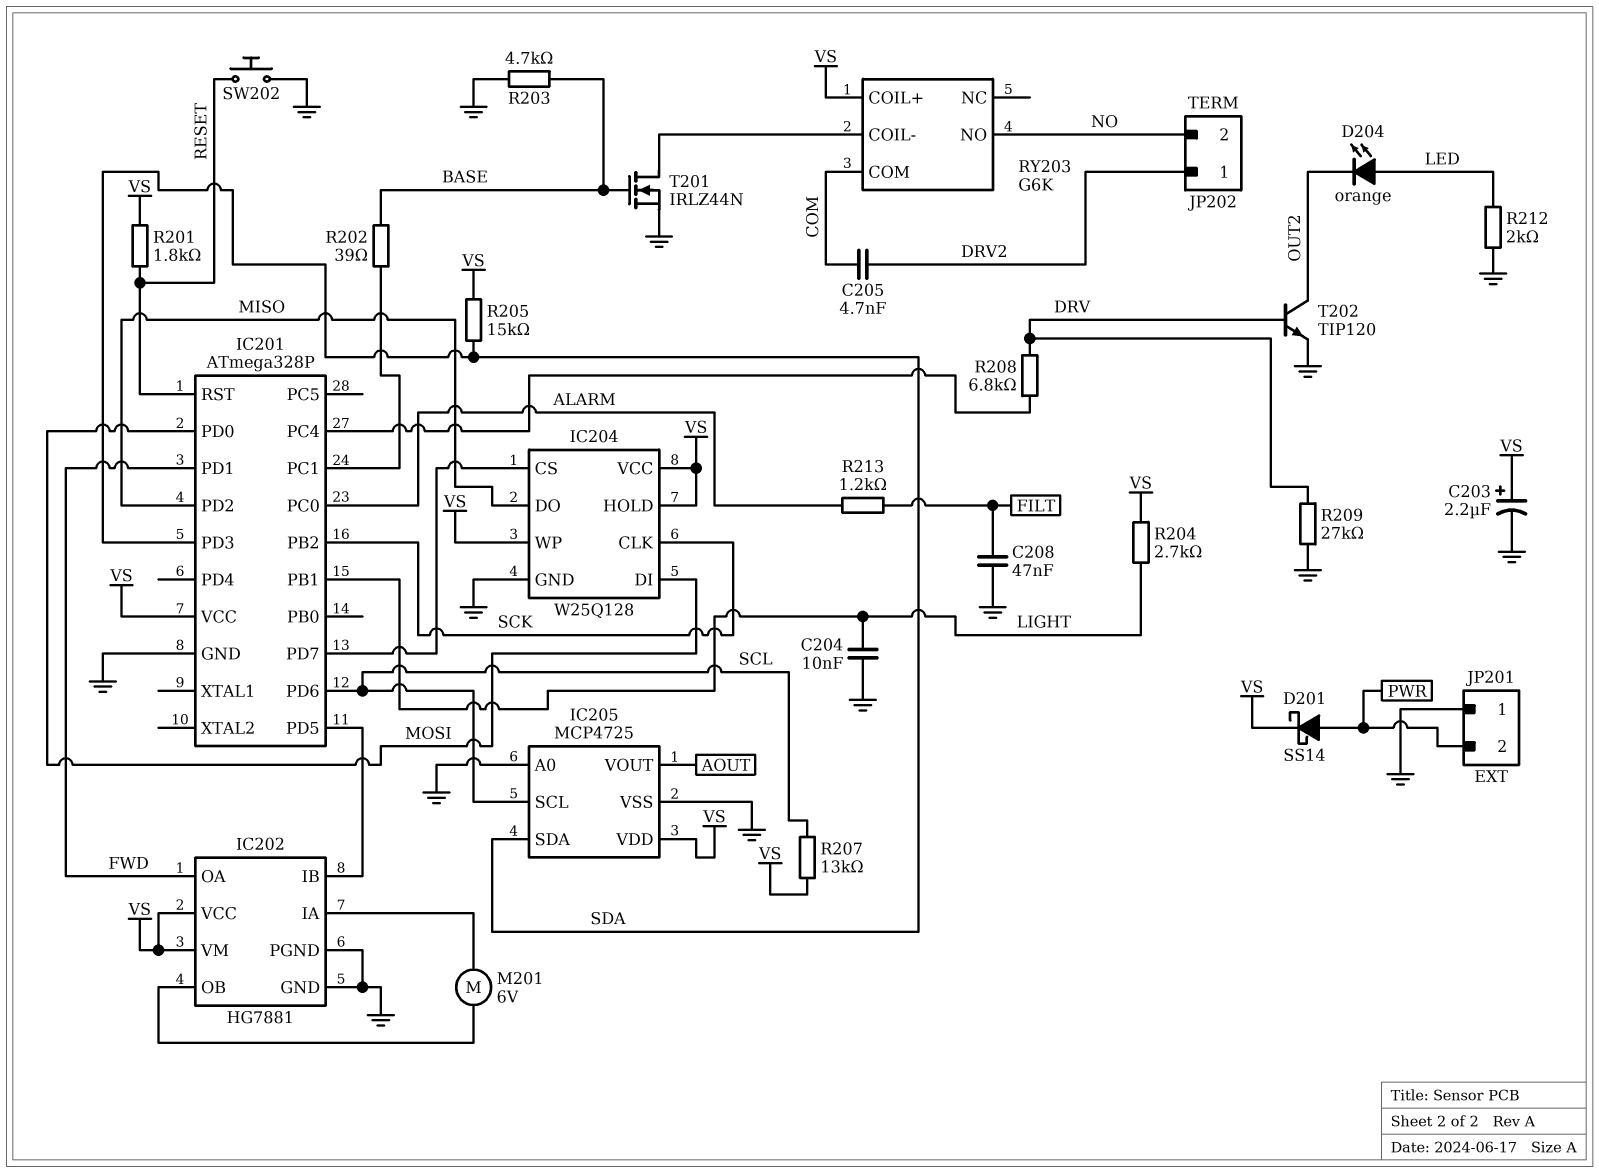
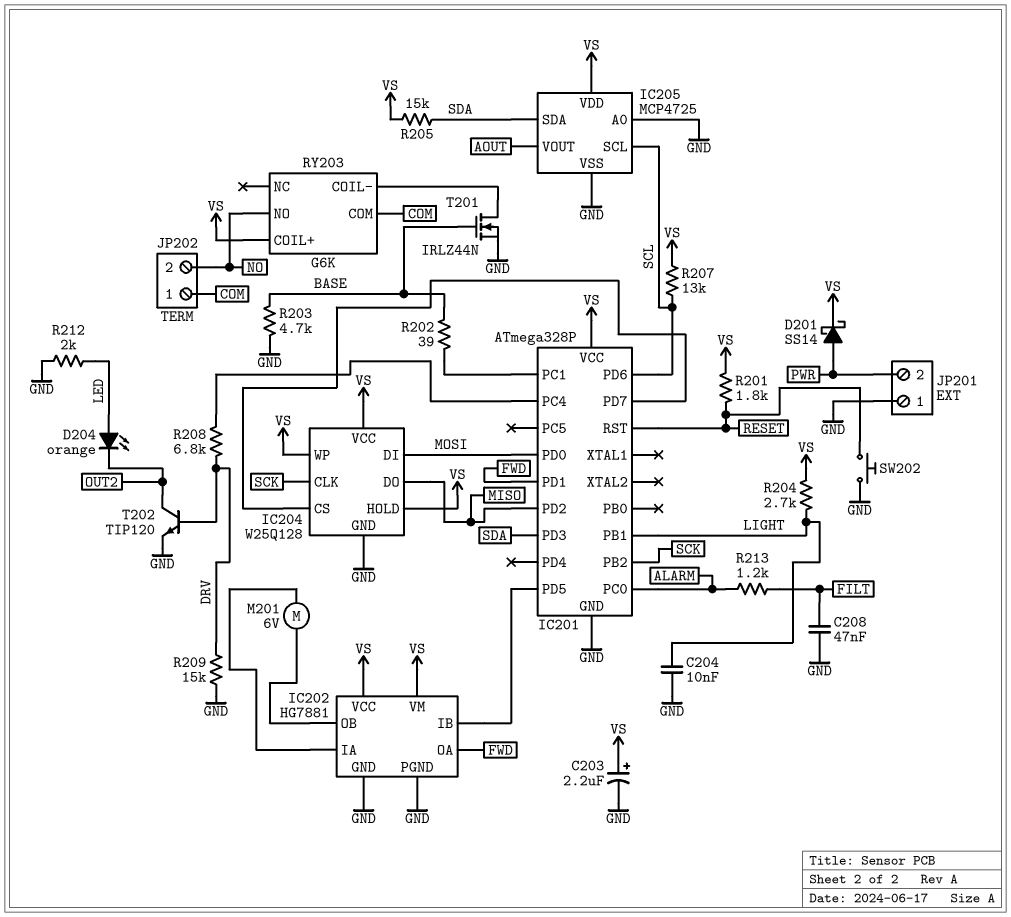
C205: 4.7nF (COM, DRV2) -> none
JP202 pin 1: DRV2 -> COM
R209: 27k (DRV, GND) -> 15k (DRV, GND)

